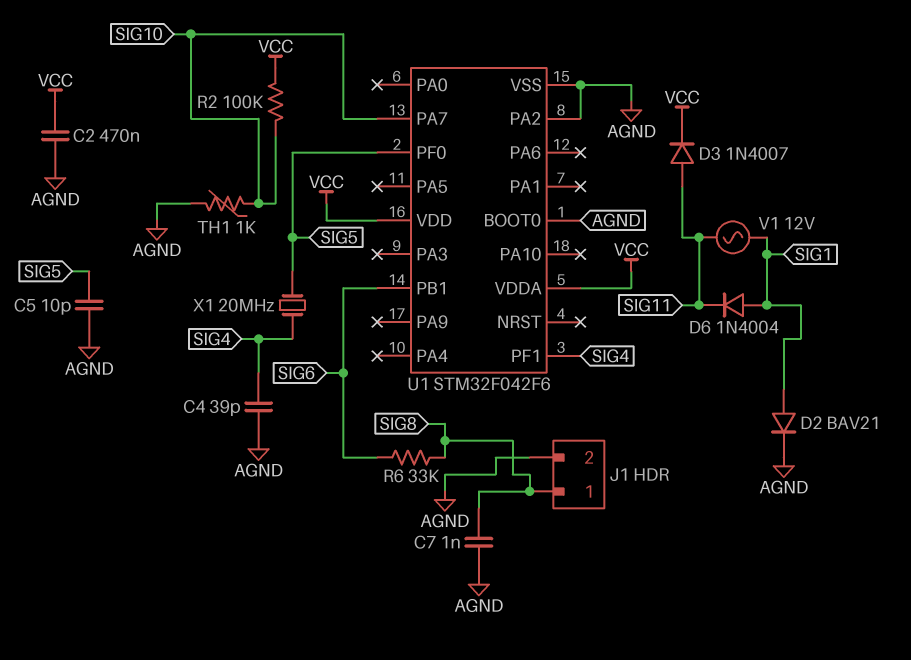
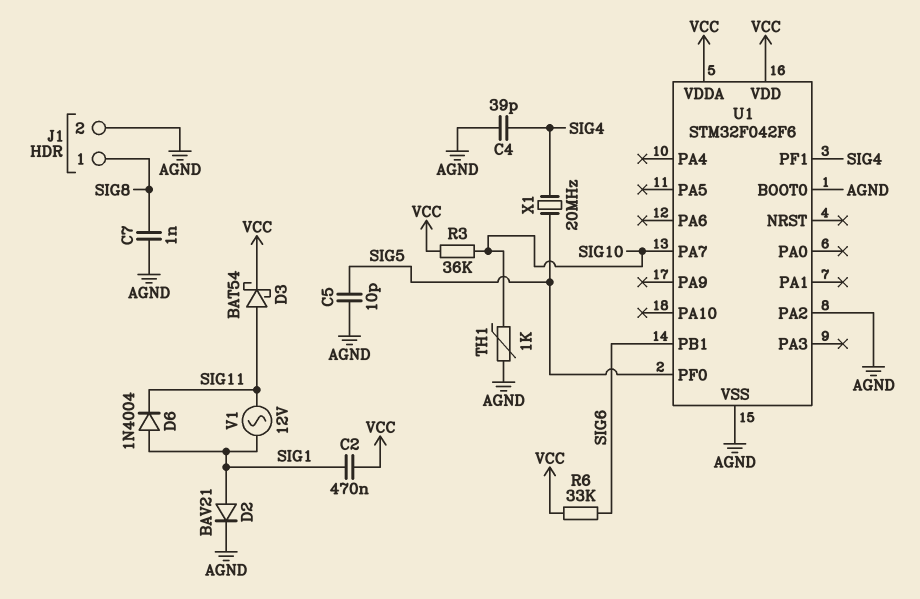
C2: 470nF (AGND, VCC) -> 470nF (SIG1, VCC)
D3: diode 1N4007 (A SIG11, K VCC) -> schottky BAT54 (A SIG11, K VCC)
R2: 100k (SIG10, VCC) -> none
R3: none -> 36k (SIG10, VCC)
R6: 33k (SIG6, SIG8) -> 33k (SIG6, VCC)

